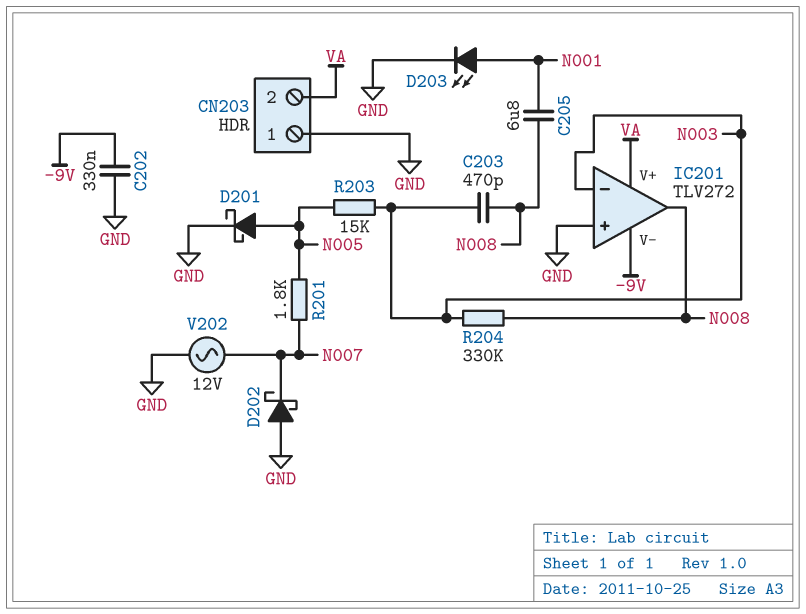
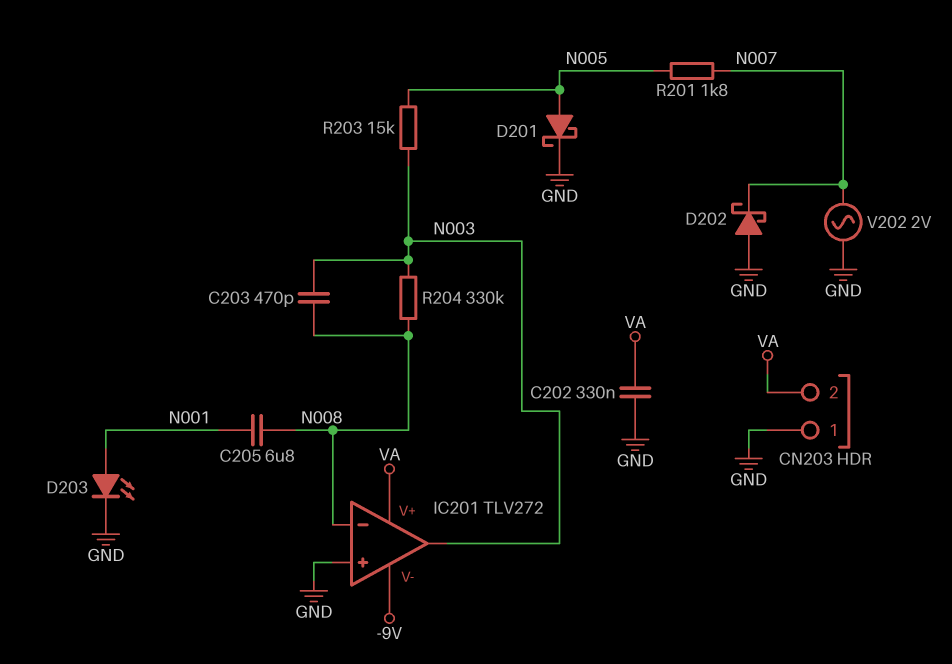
C202: 330nF (-9V, GND) -> 330nF (GND, VA)
IC201 pin in-: N003 -> N008
IC201 pin out: N008 -> N003
V202: AC 12V (GND, N007) -> AC 2V (GND, N007)

